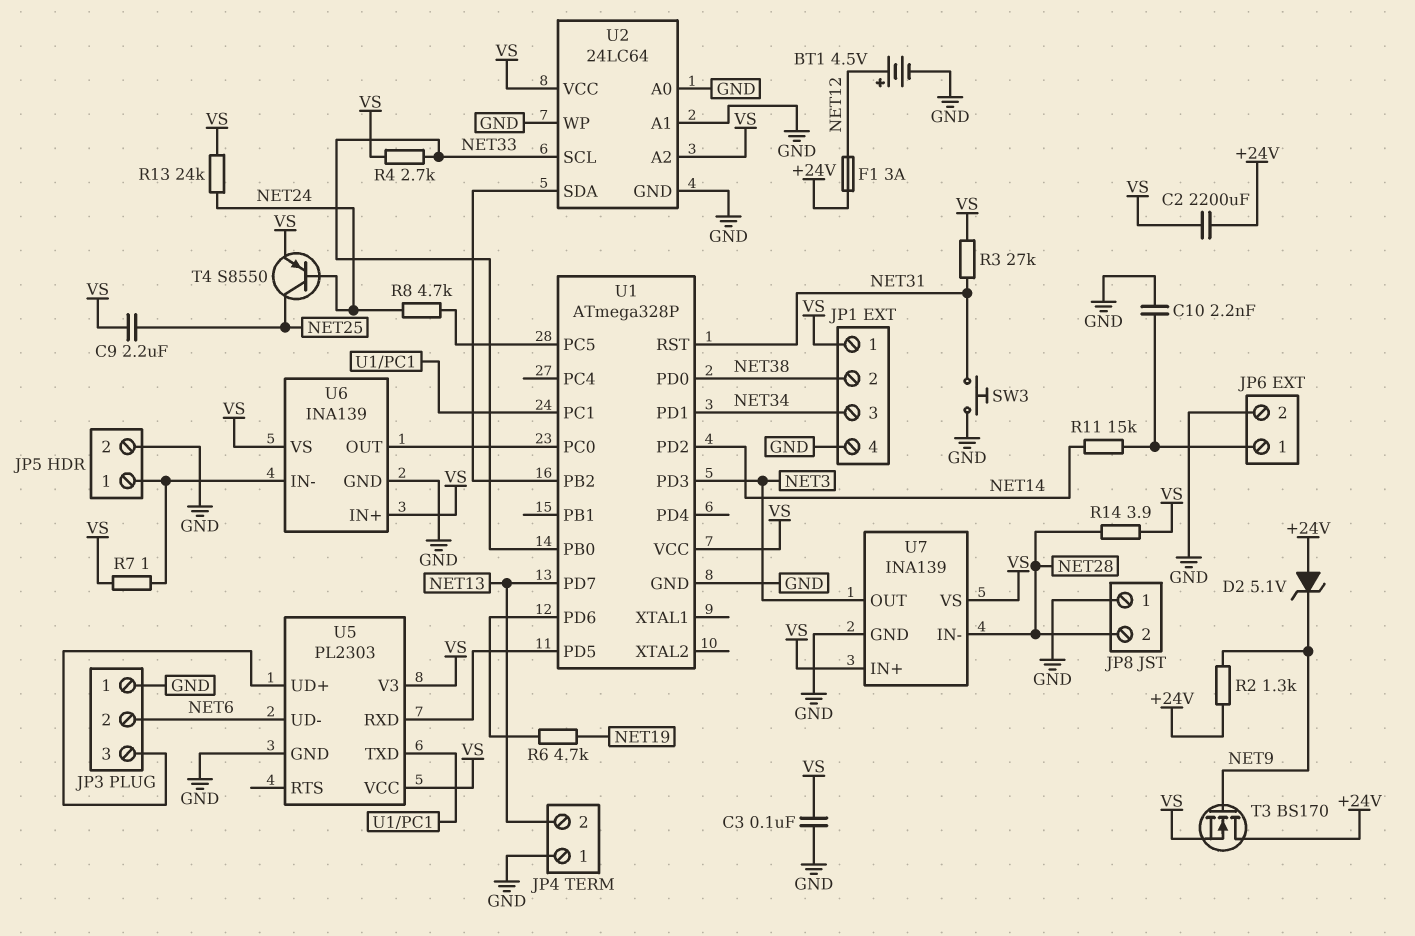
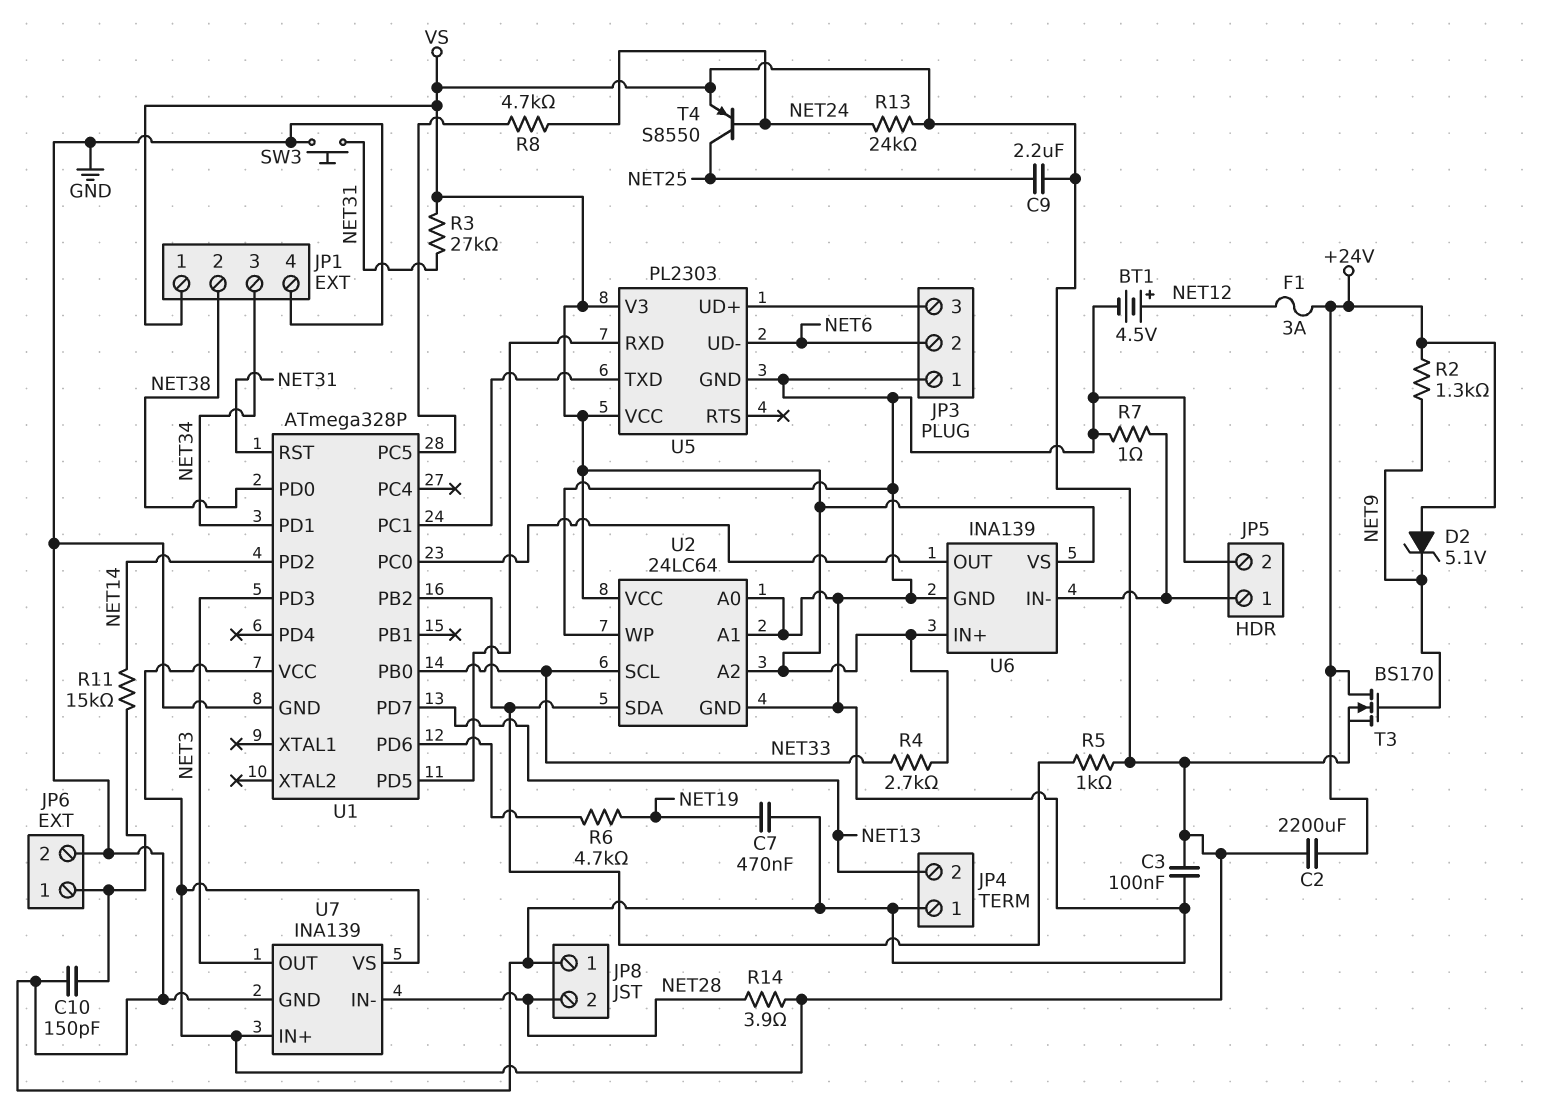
C7: none -> 470nF (GND, NET19)
C10: 2.2nF (GND, JP6/1) -> 150pF (GND, JP6/1)
R5: none -> 1k (U1/PB2, VS)
R7: 1 (JP5/1, VS) -> 1 (GND, JP5/1)

